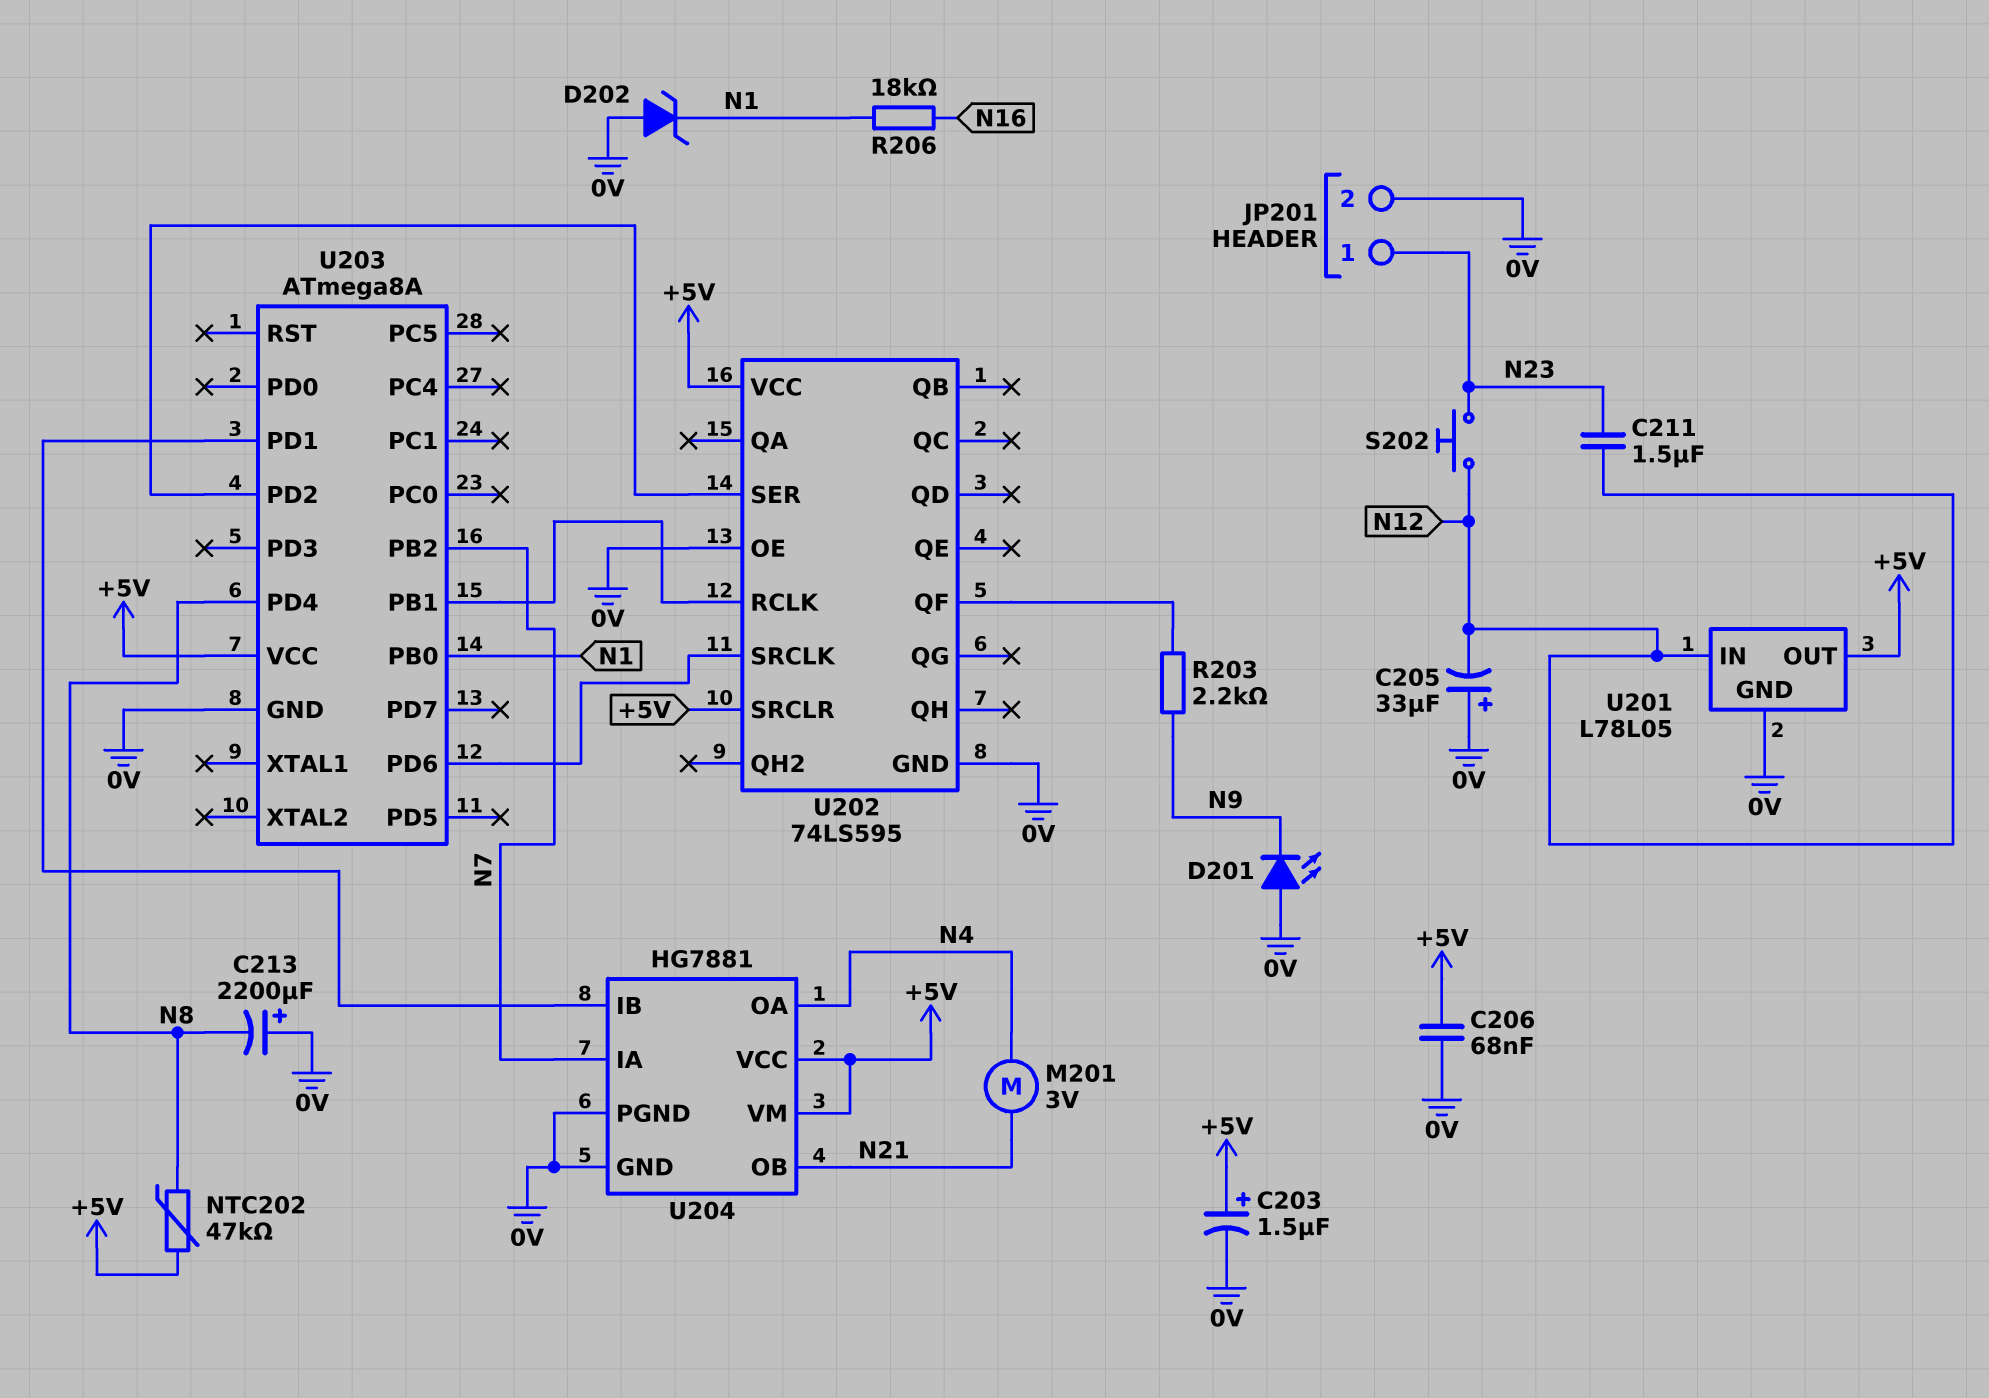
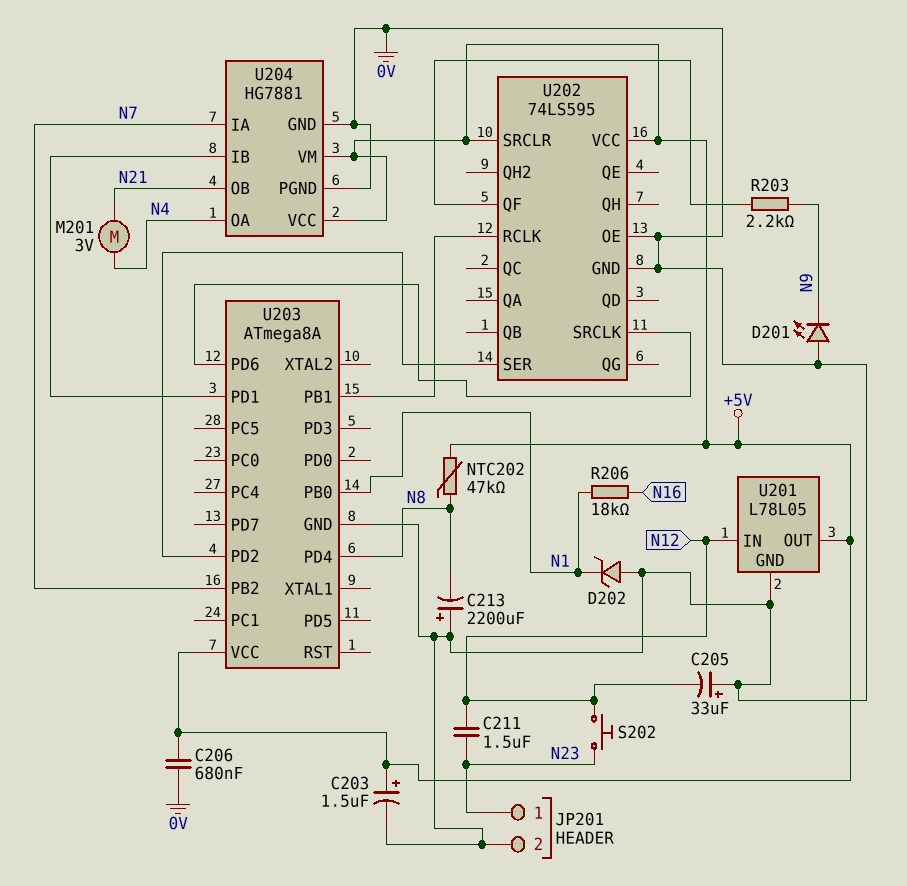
C206: 68nF (+5V, 0V) -> 680nF (+5V, 0V)

